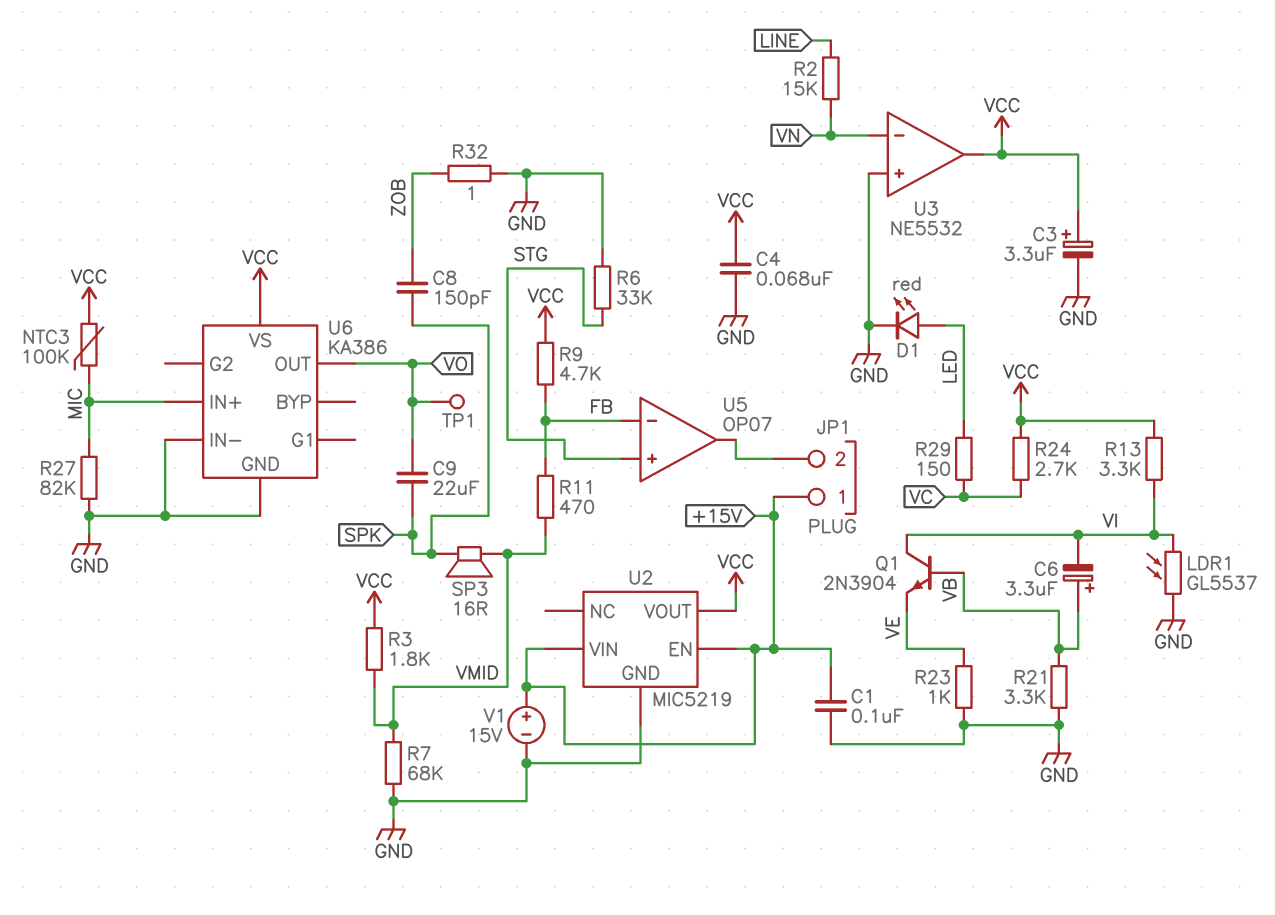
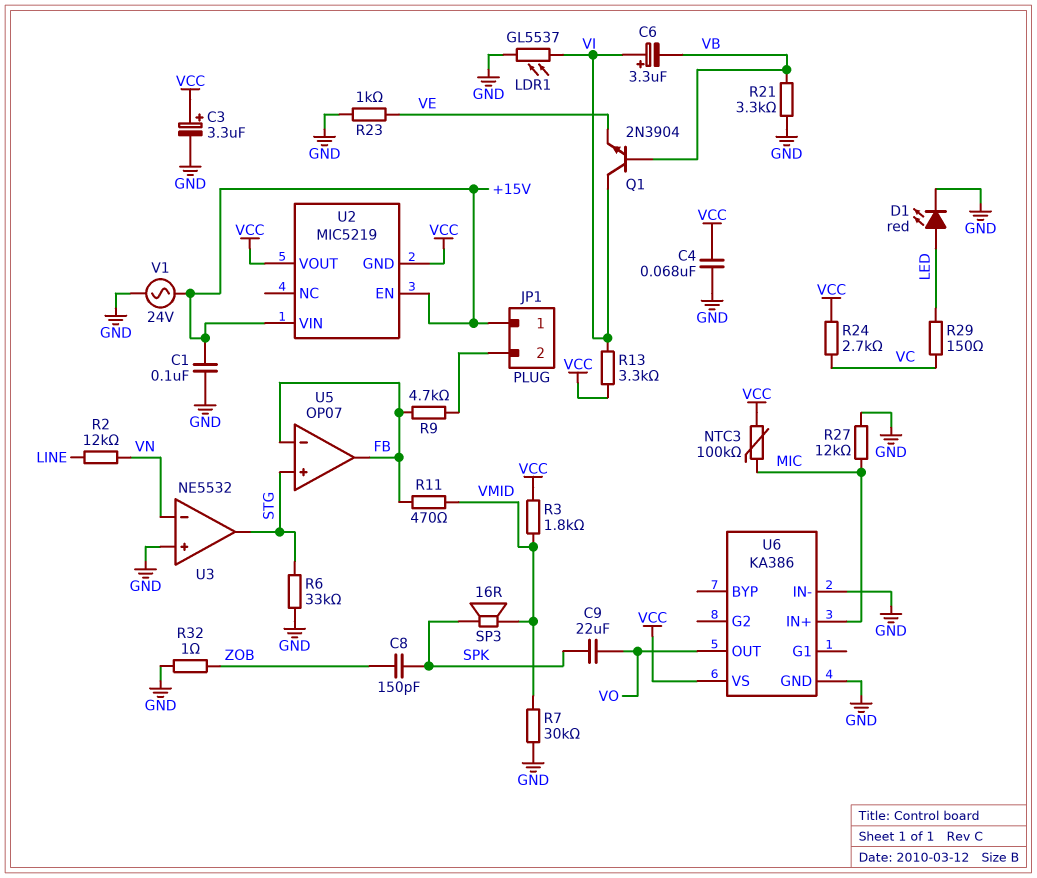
C6: 3.3uF (plus VB, minus VI) -> 3.3uF (plus VI, minus VB)
R2: 15k (LINE, VN) -> 12k (LINE, VN)
R7: 68k (GND, VMID) -> 30k (GND, VMID)
R9: 4.7k (FB, VCC) -> 4.7k (FB, JP1/2)
R27: 82k (GND, MIC) -> 12k (GND, MIC)
TP1: test point (VO) -> none
U2 pin GND: GND -> VCC
U3 pin out: VCC -> STG
U5 pin out: JP1/2 -> FB
V1: 15V (plus +15V, minus GND) -> AC 24V (+15V, GND)

